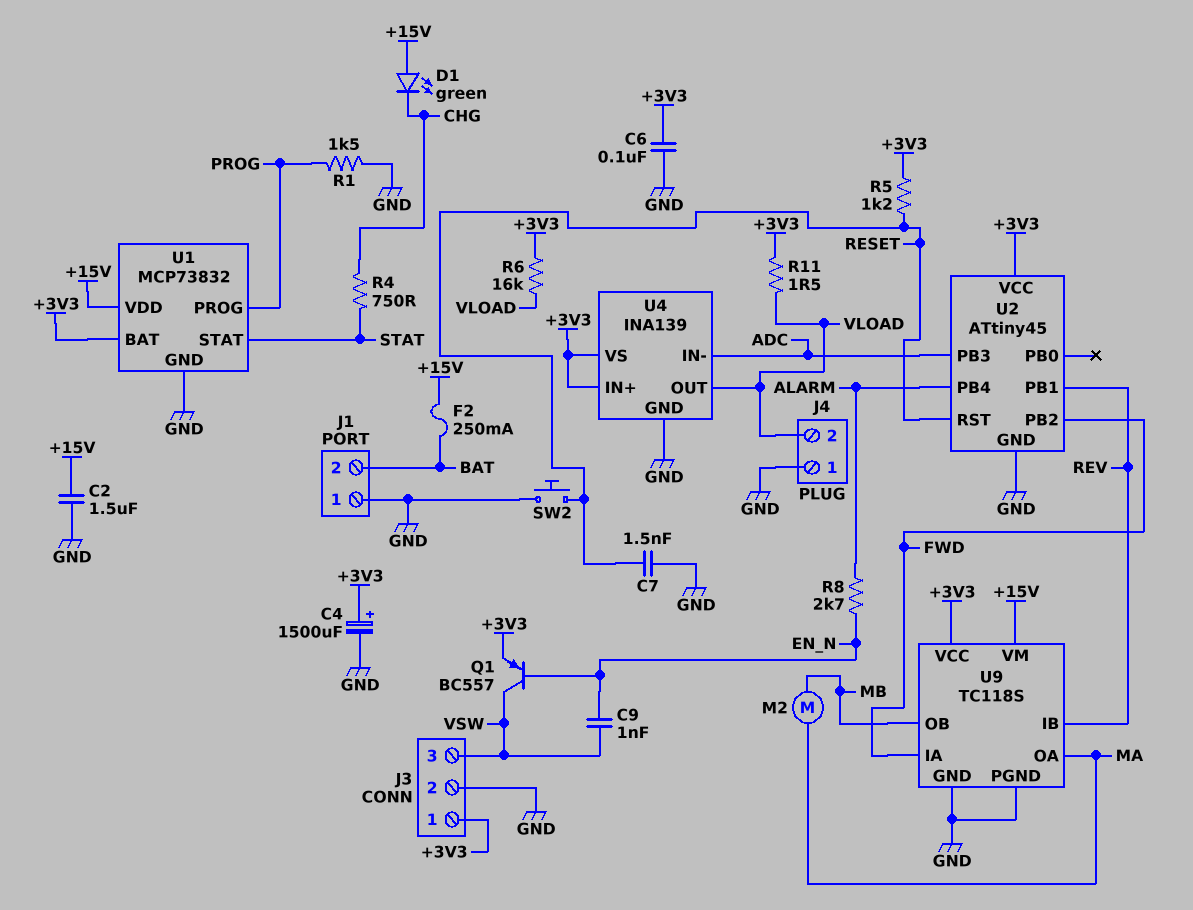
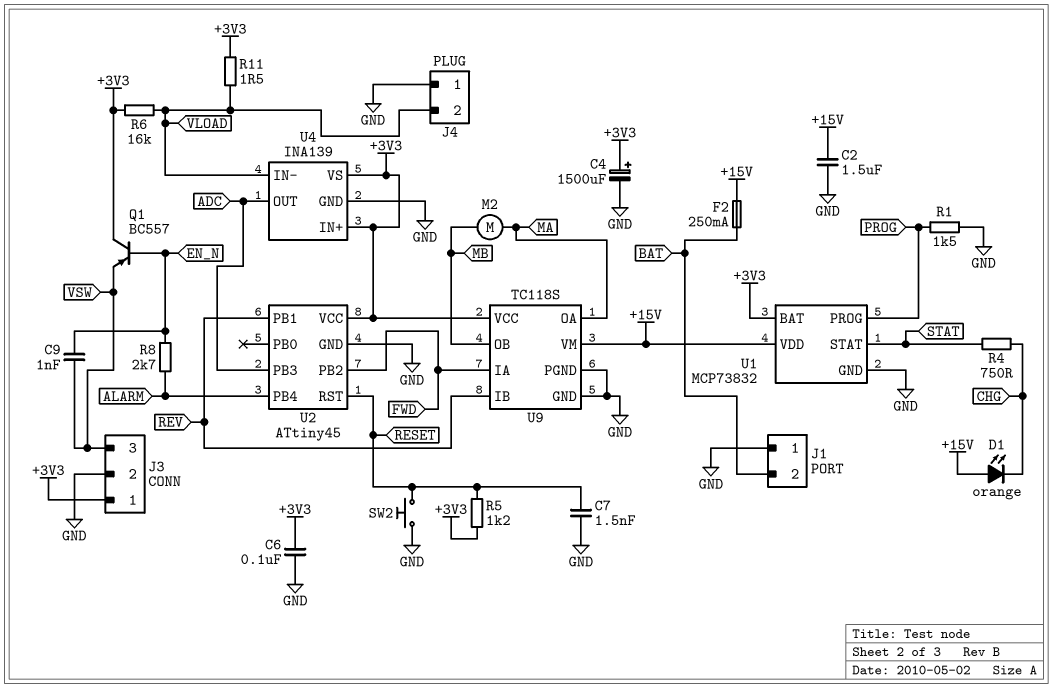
D1: LED green (A +15V, K CHG) -> LED orange (A +15V, K CHG)
Q1: PNP BC557 (B EN_N, C VSW, E +3V3) -> PNP BC557 (B EN_N, C +3V3, E VSW)
U4 pin IN-: ADC -> VLOAD
U4 pin OUT: VLOAD -> ADC

